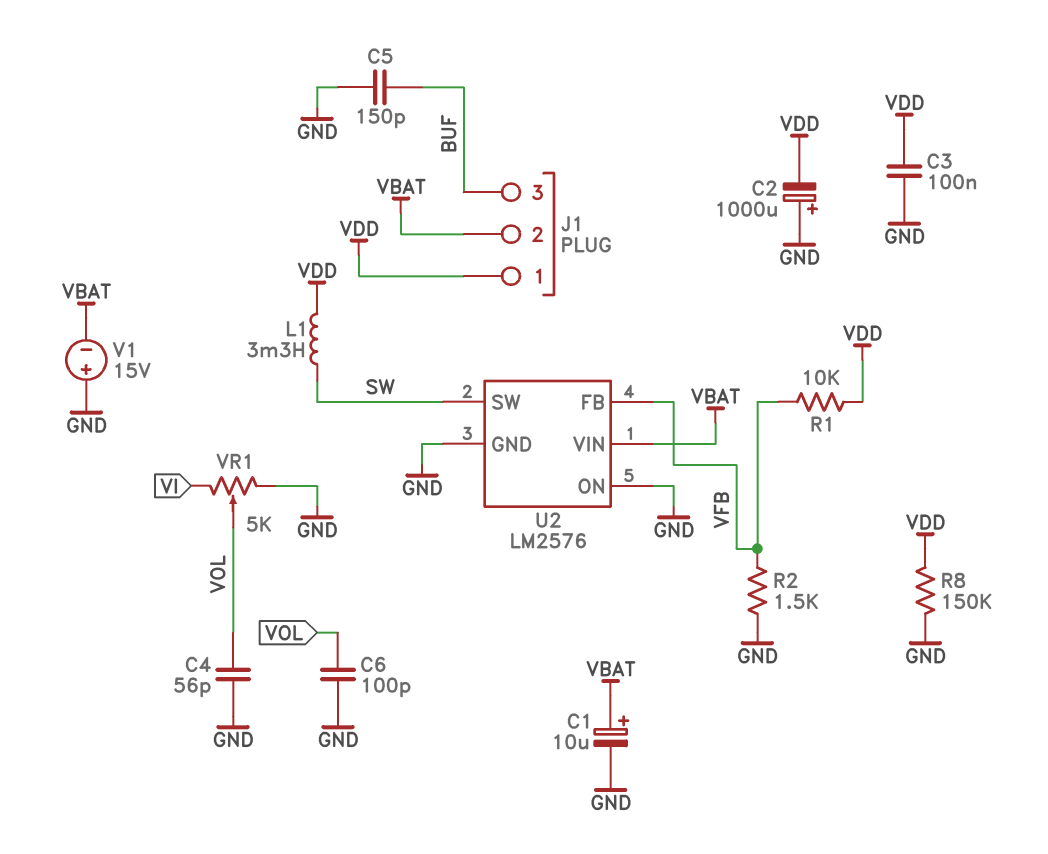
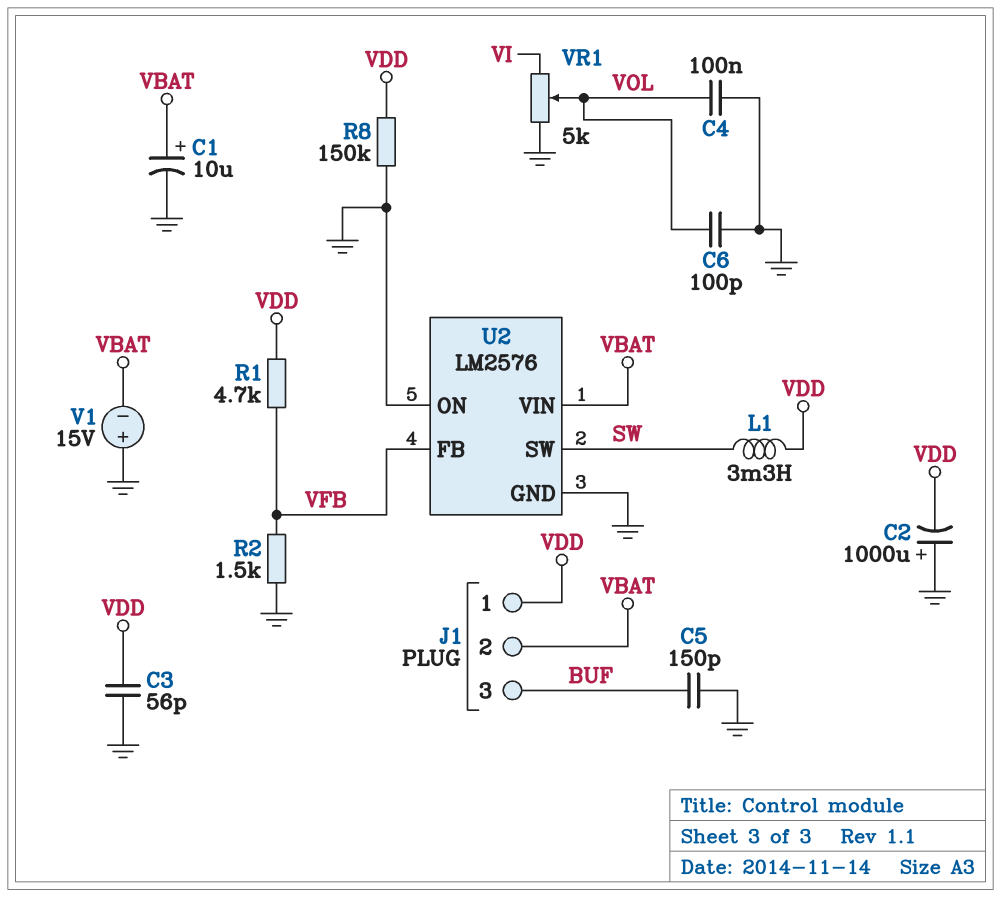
C3: 100nF (GND, VDD) -> 56pF (GND, VDD)
C4: 56pF (GND, VOL) -> 100nF (GND, VOL)
R1: 10k (VDD, VFB) -> 4.7k (VDD, VFB)

